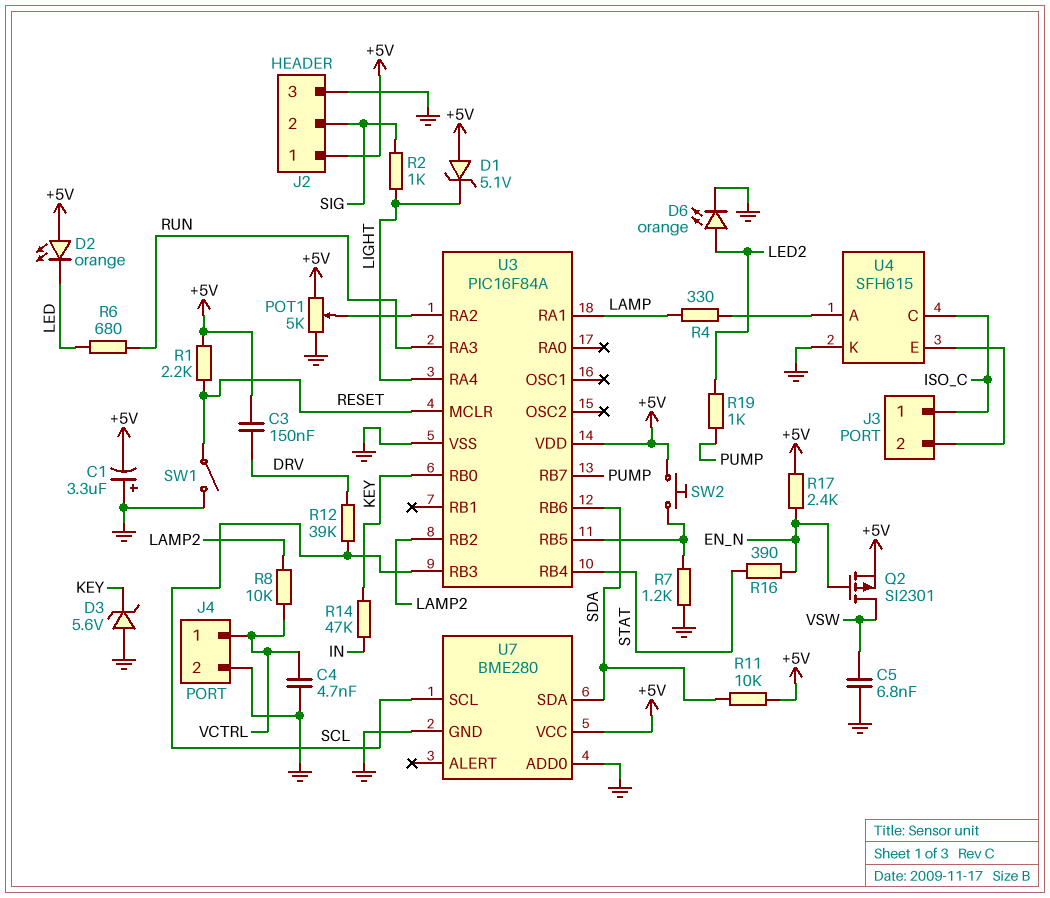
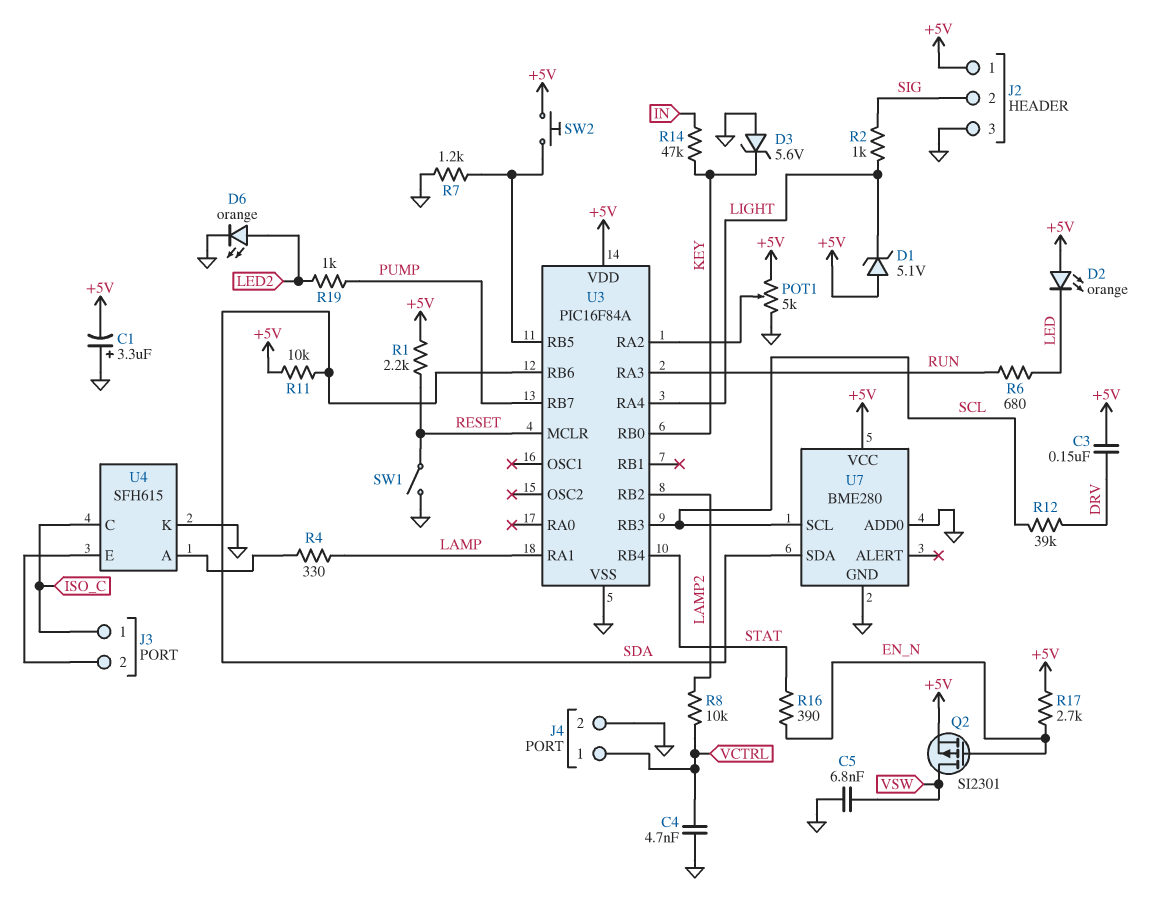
R17: 2.4k (+5V, EN_N) -> 2.7k (+5V, EN_N)

